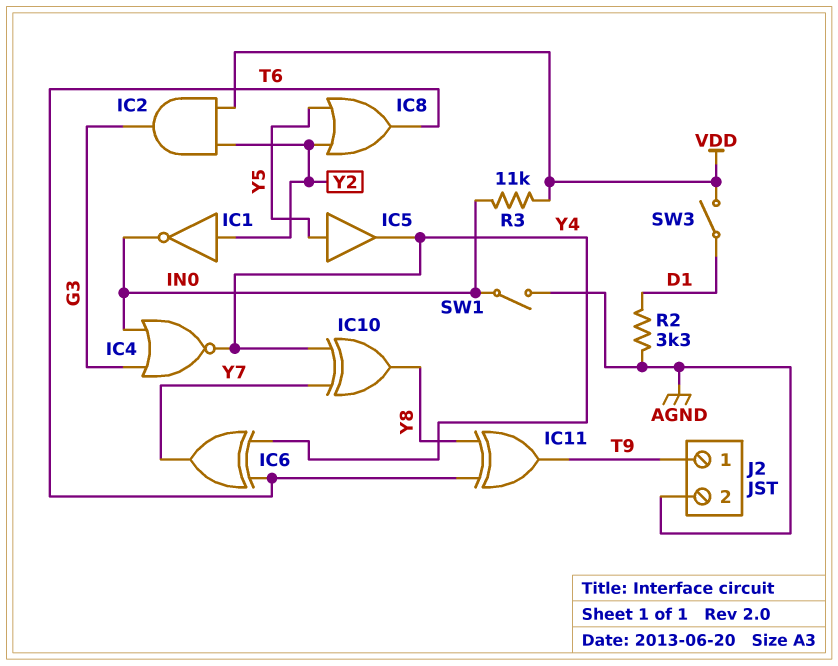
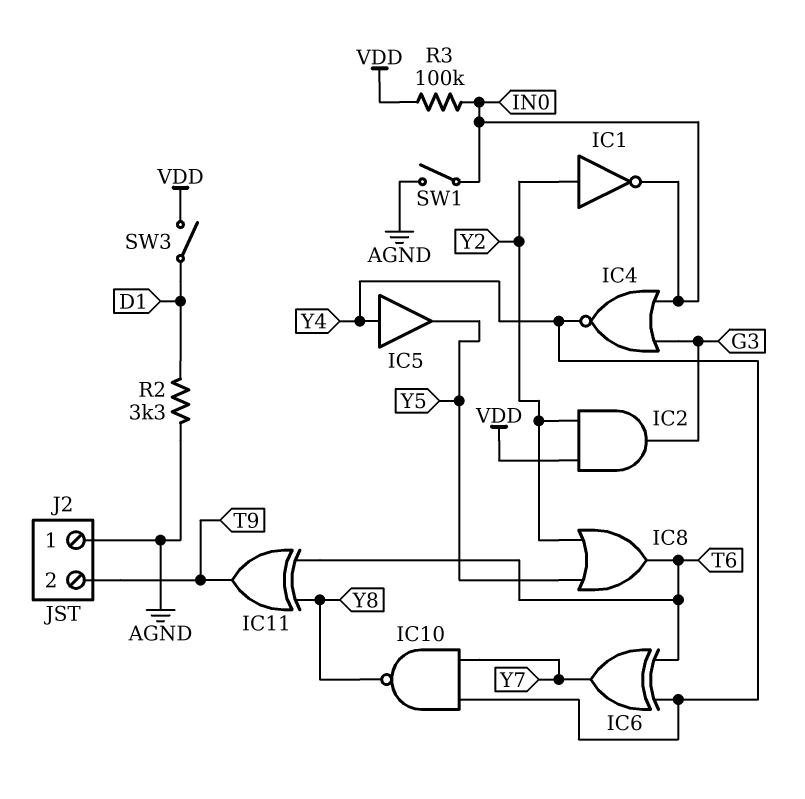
IC5: buffer (in Y5, out Y4) -> buffer (in Y4, out Y5)
IC10: XOR (in Y4, in Y7, out Y8) -> NAND (in Y4, in Y7, out Y8)
J2 pin 1: T9 -> AGND
J2 pin 2: AGND -> T9
R3: 11k (IN0, VDD) -> 100k (IN0, VDD)

